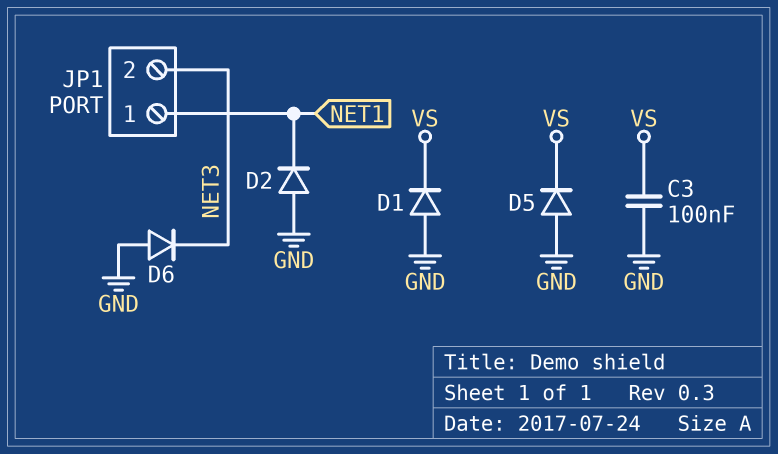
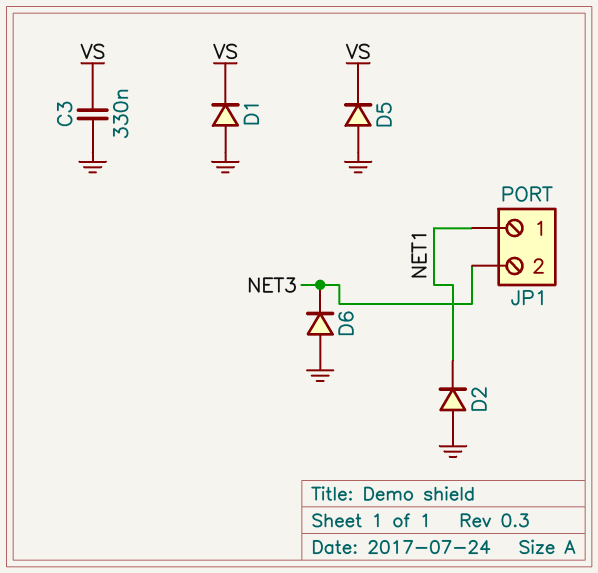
C3: 100nF (GND, VS) -> 330nF (GND, VS)

